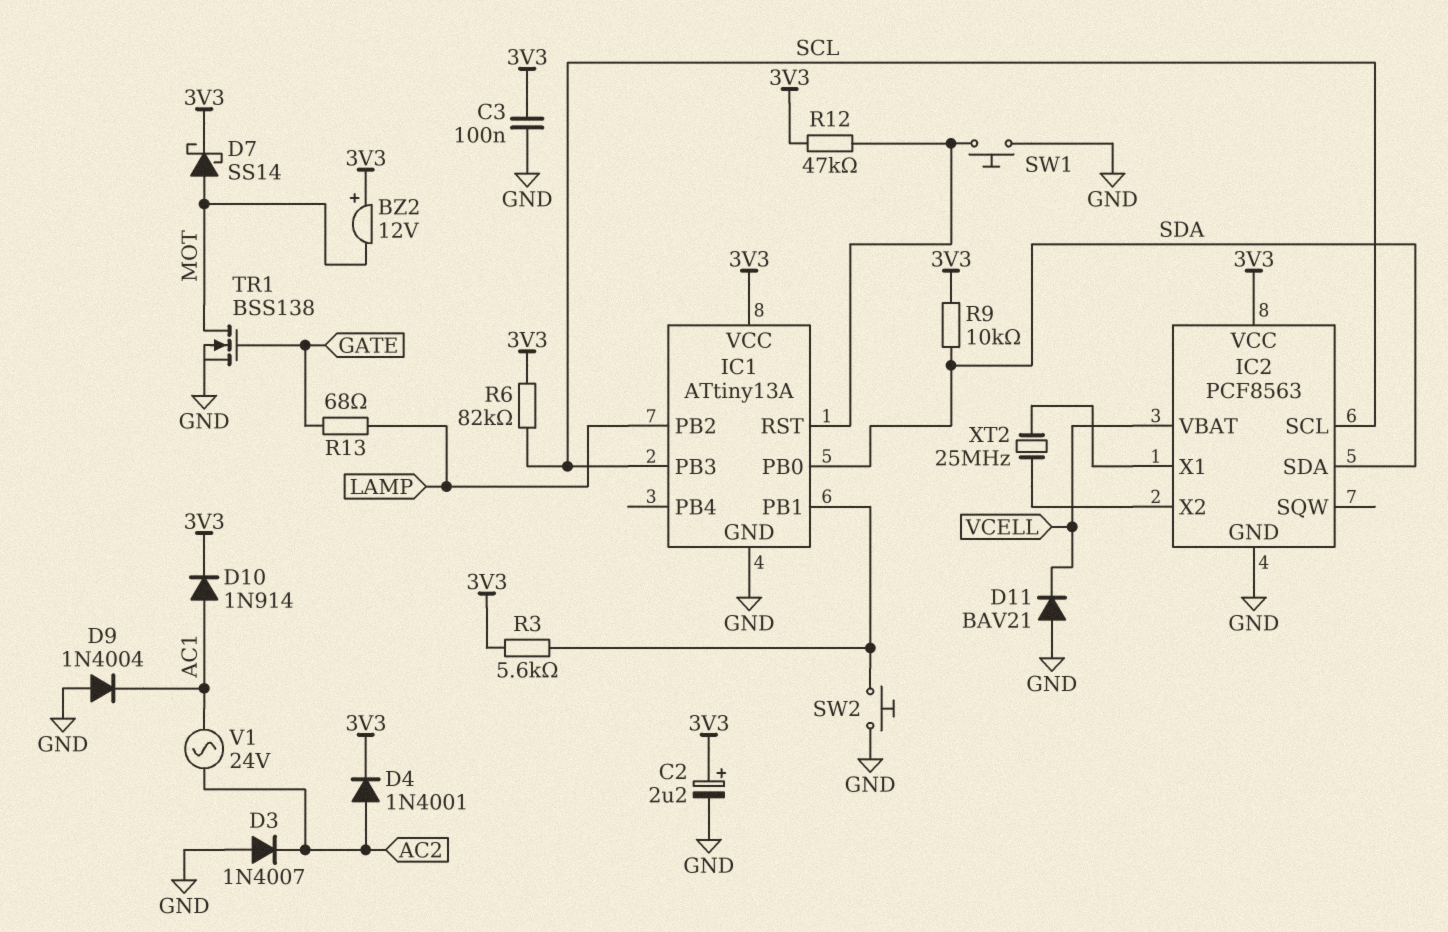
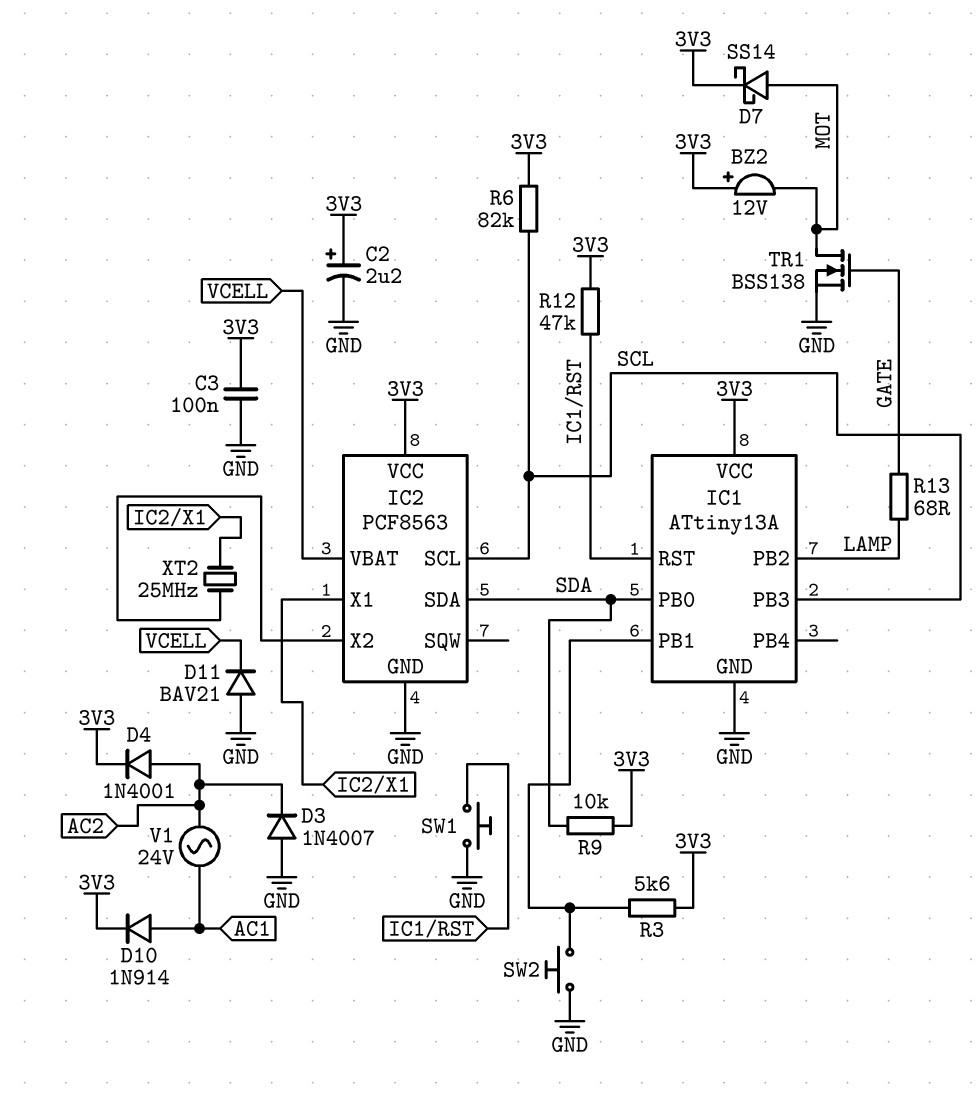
D9: diode 1N4004 (A GND, K AC1) -> none

